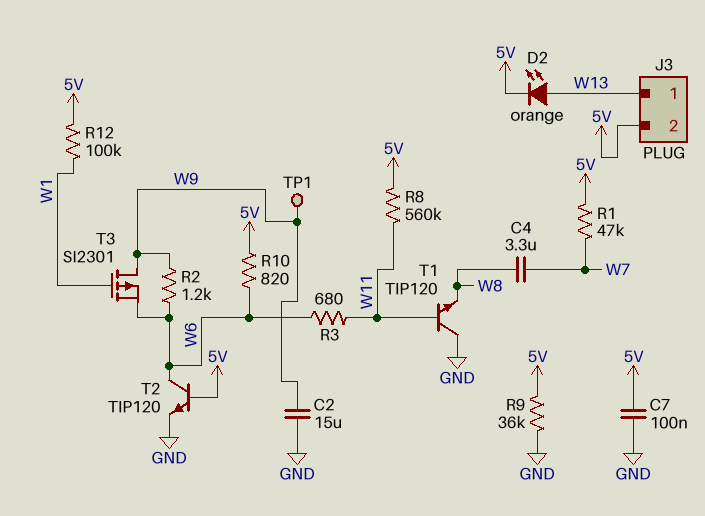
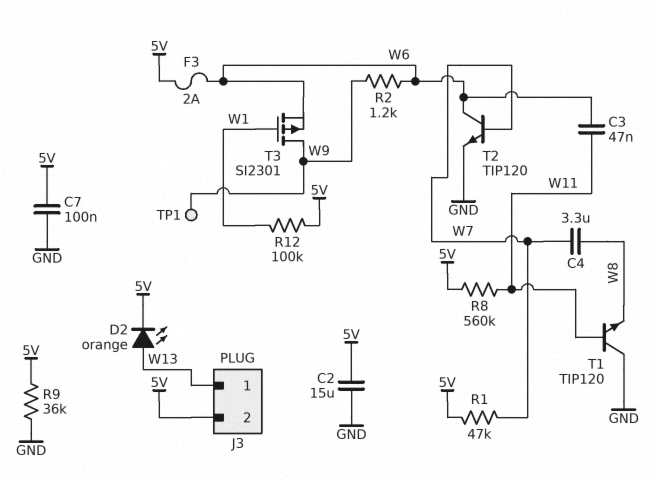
C2: 15uF (GND, W9) -> 15uF (5V, GND)
C3: none -> 47nF (W6, W11)
F3: none -> 2A (5V, W6)
R3: 680 (W6, W11) -> none
R10: 820 (5V, W6) -> none
T2: NPN TIP120 (B 5V, C W6, E GND) -> NPN TIP120 (B W7, C W6, E GND)

